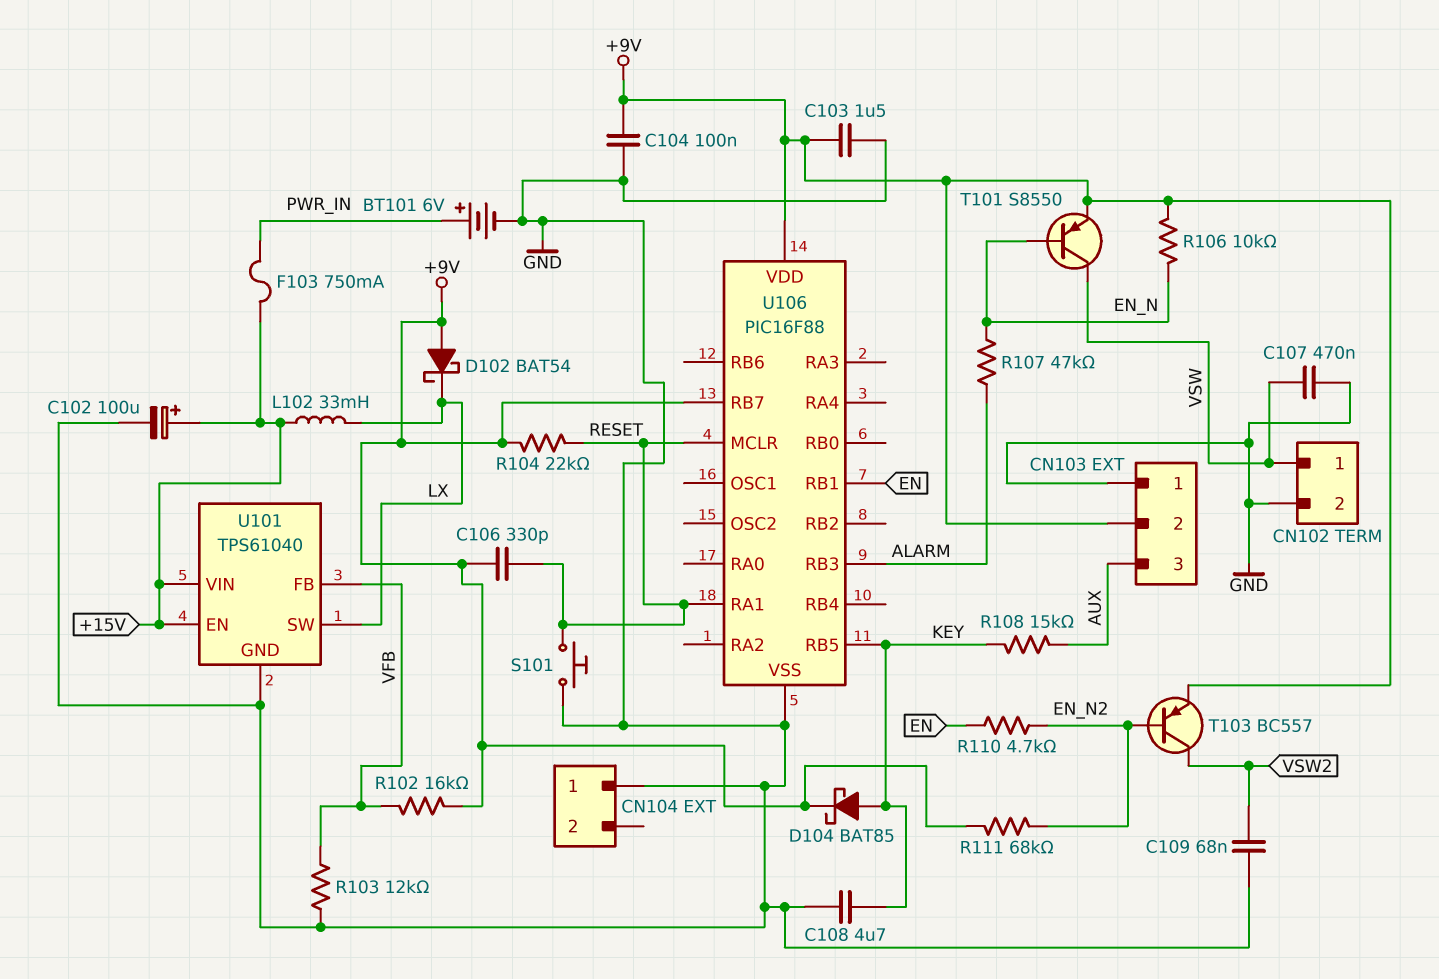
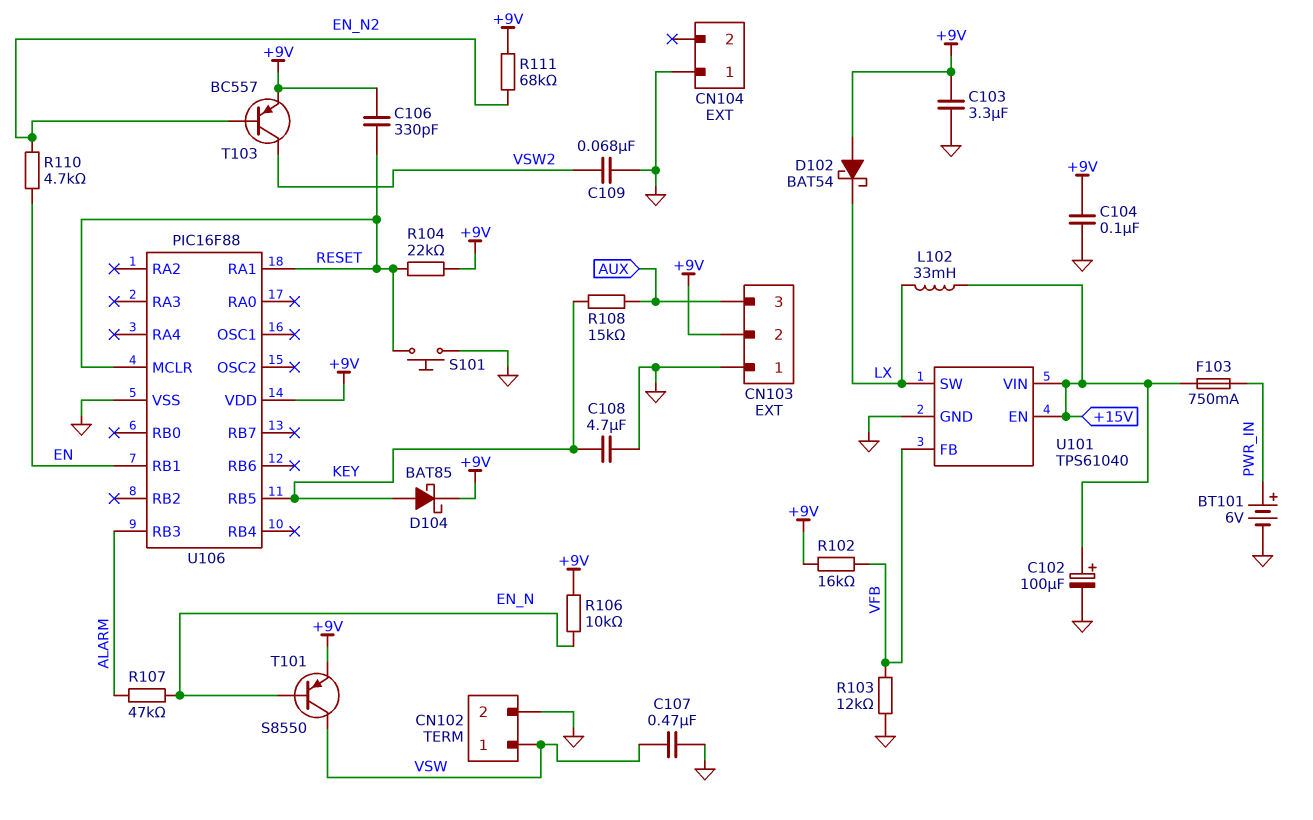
C103: 1.5uF (+9V, GND) -> 3.3uF (+9V, GND)
U106 pin RB7: +9V -> none

